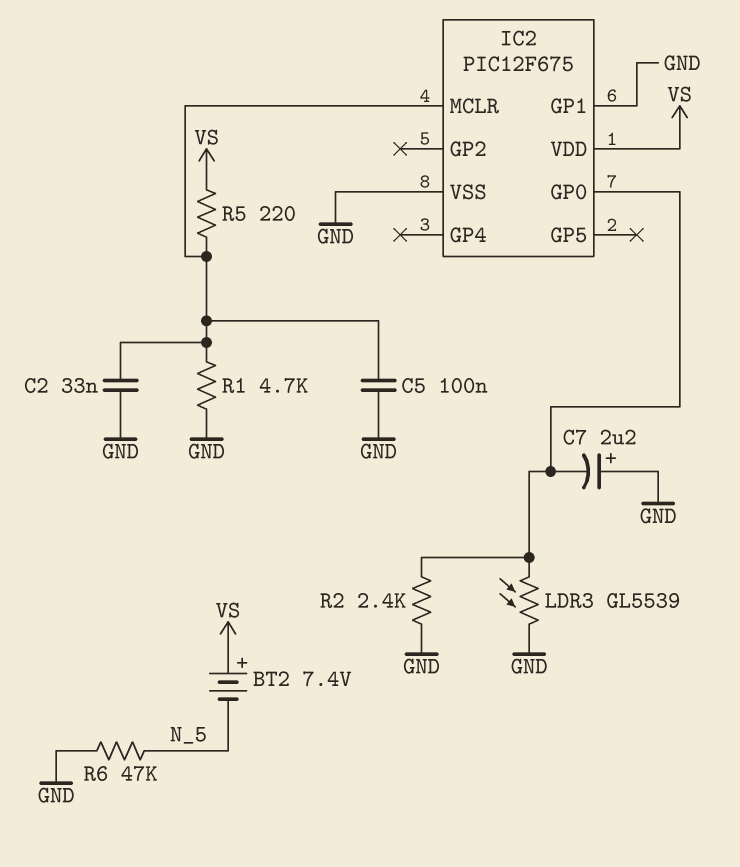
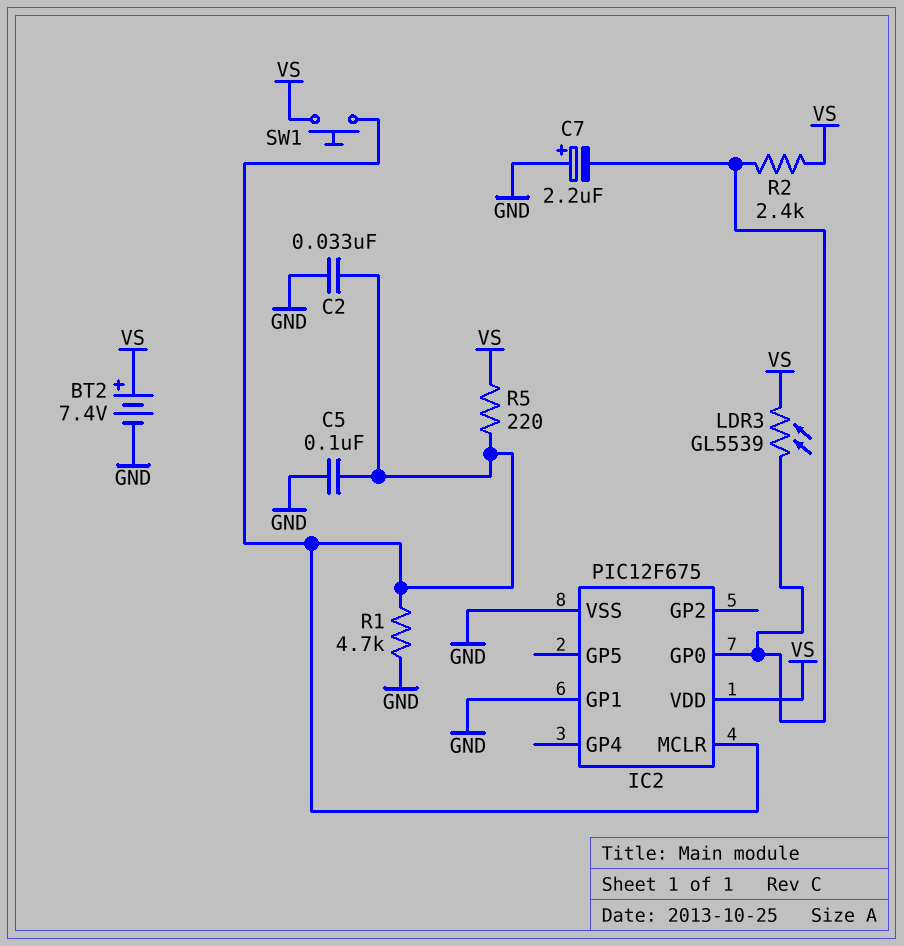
BT2: 7.4V (plus VS, minus N_5) -> 7.4V (plus VS, minus GND)
LDR3: GL5539 (GND, IC2/GP0) -> GL5539 (IC2/GP0, VS)
R2: 2.4k (GND, IC2/GP0) -> 2.4k (IC2/GP0, VS)
R6: 47k (GND, N_5) -> none
SW1: none -> button (IC2/MCLR, VS)

